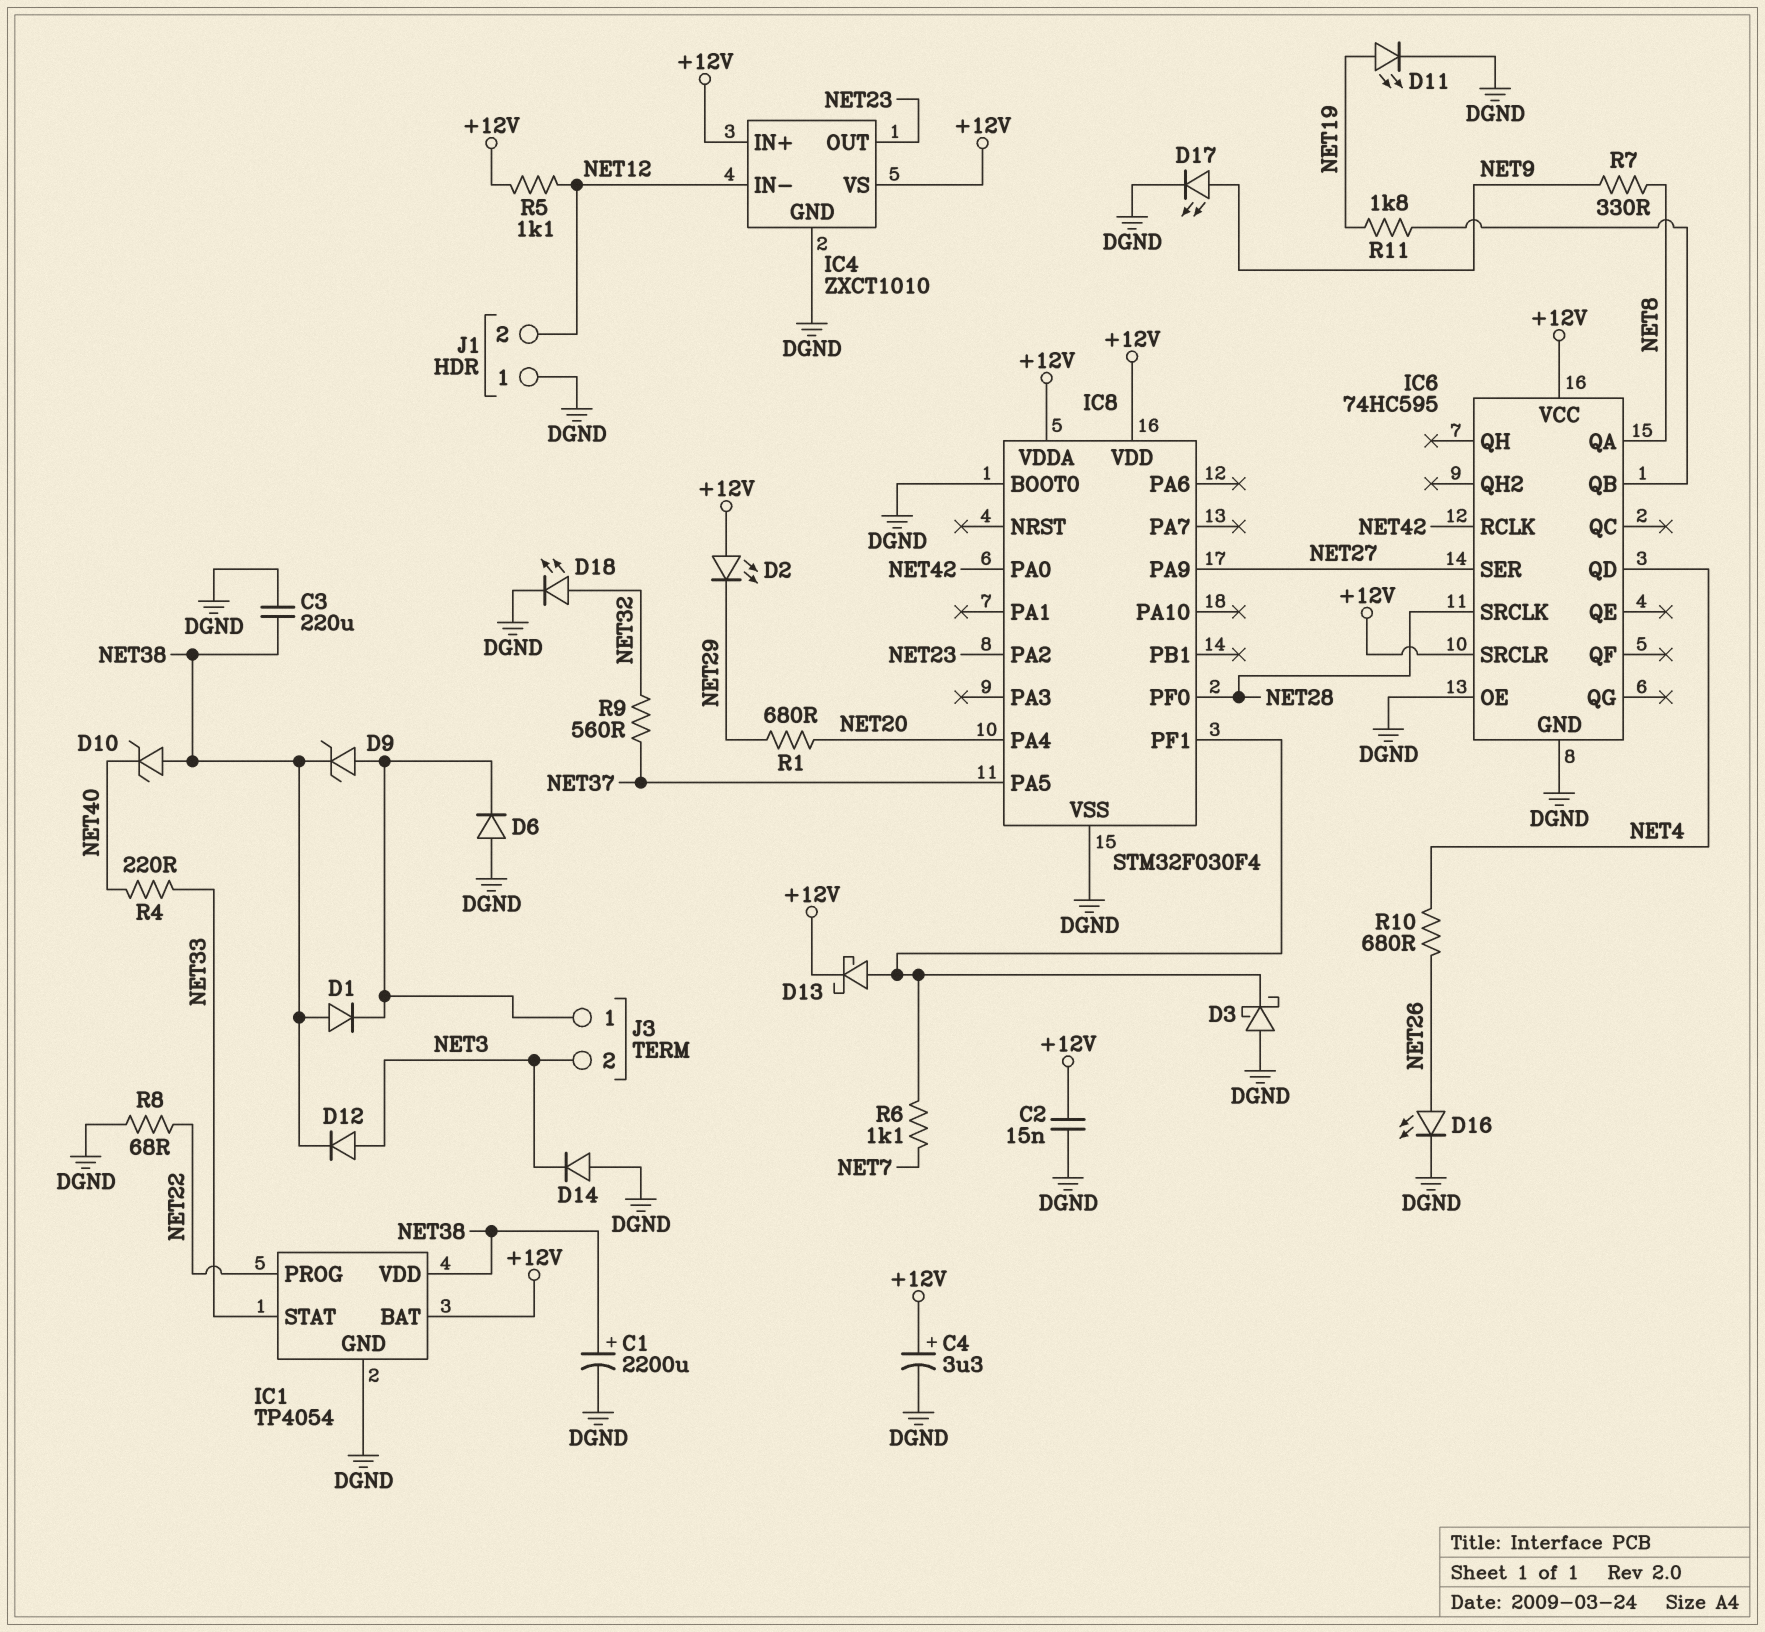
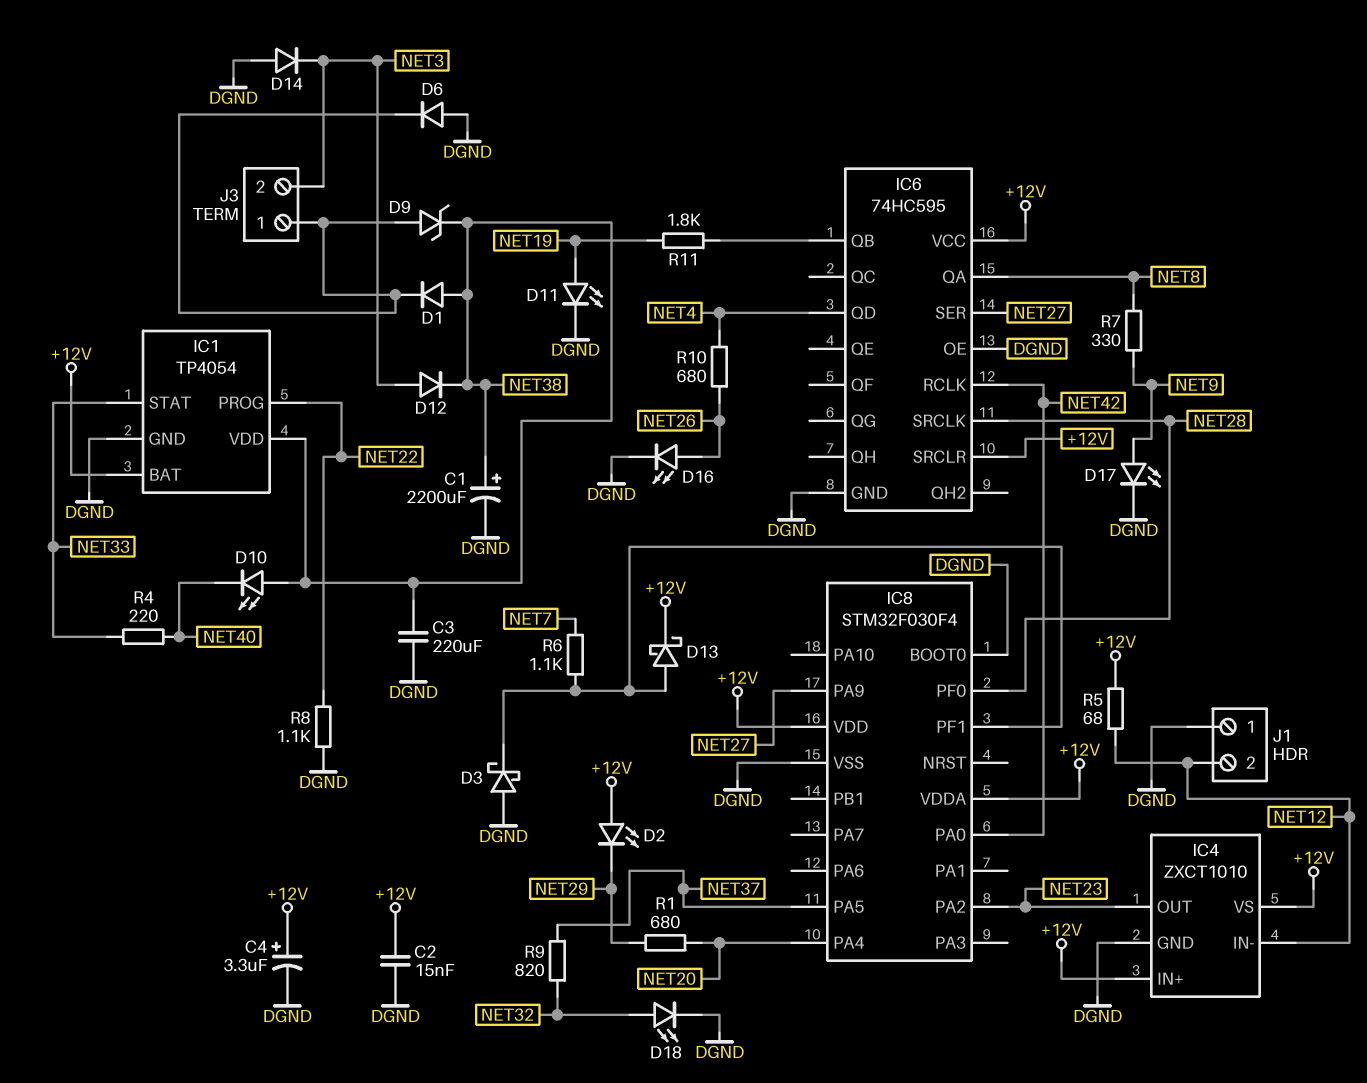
D10: zener (A NET38, K NET40) -> LED (A NET38, K NET40)
R5: 1.1k (+12V, NET12) -> 68 (+12V, NET12)
R8: 68 (DGND, NET22) -> 1.1k (DGND, NET22)
R9: 560 (NET32, NET37) -> 820 (NET32, NET37)

